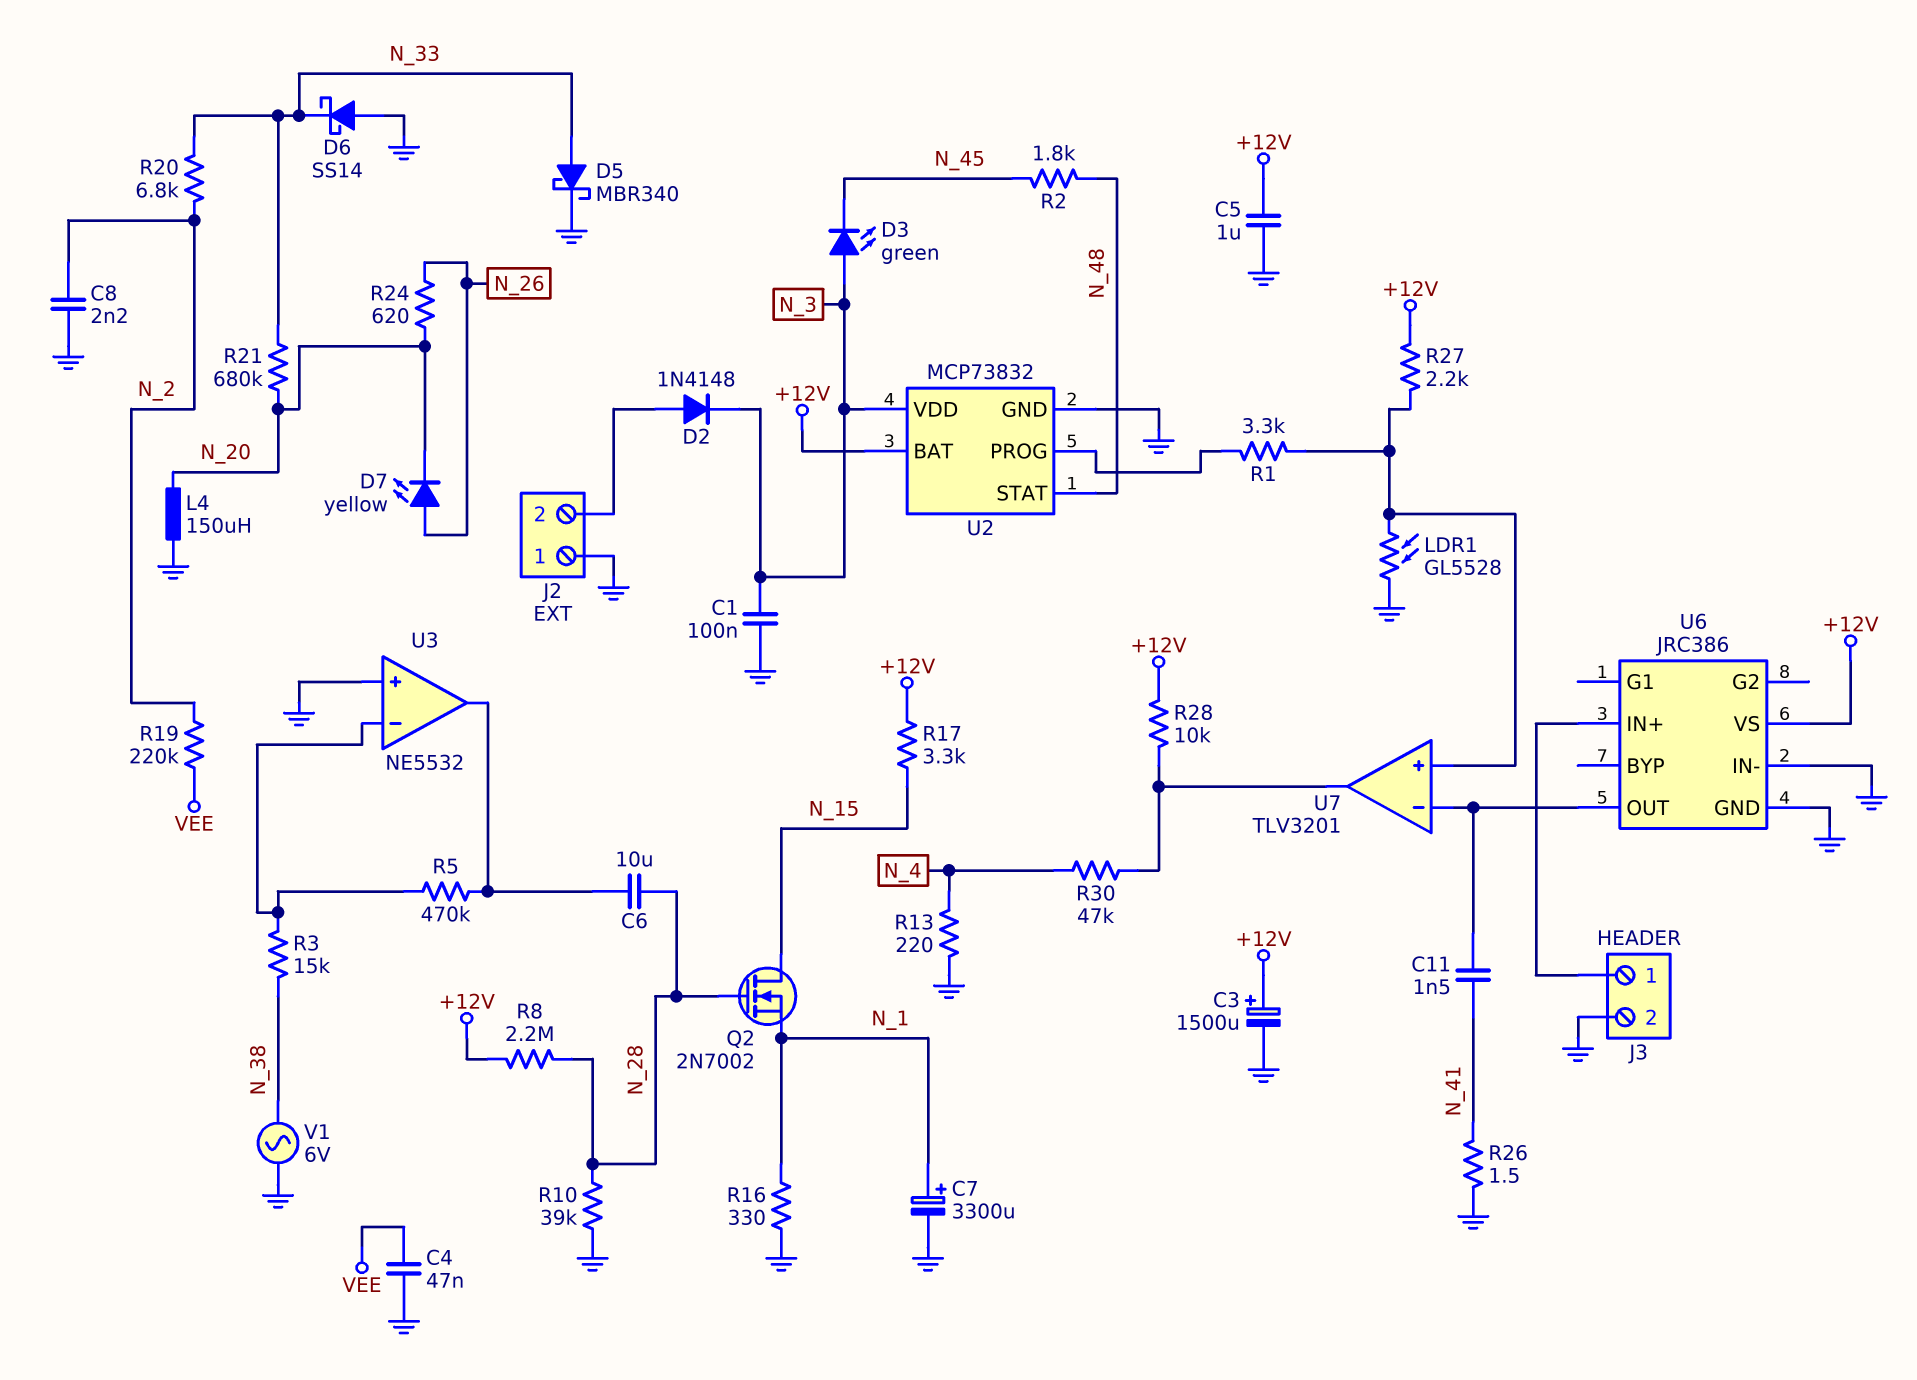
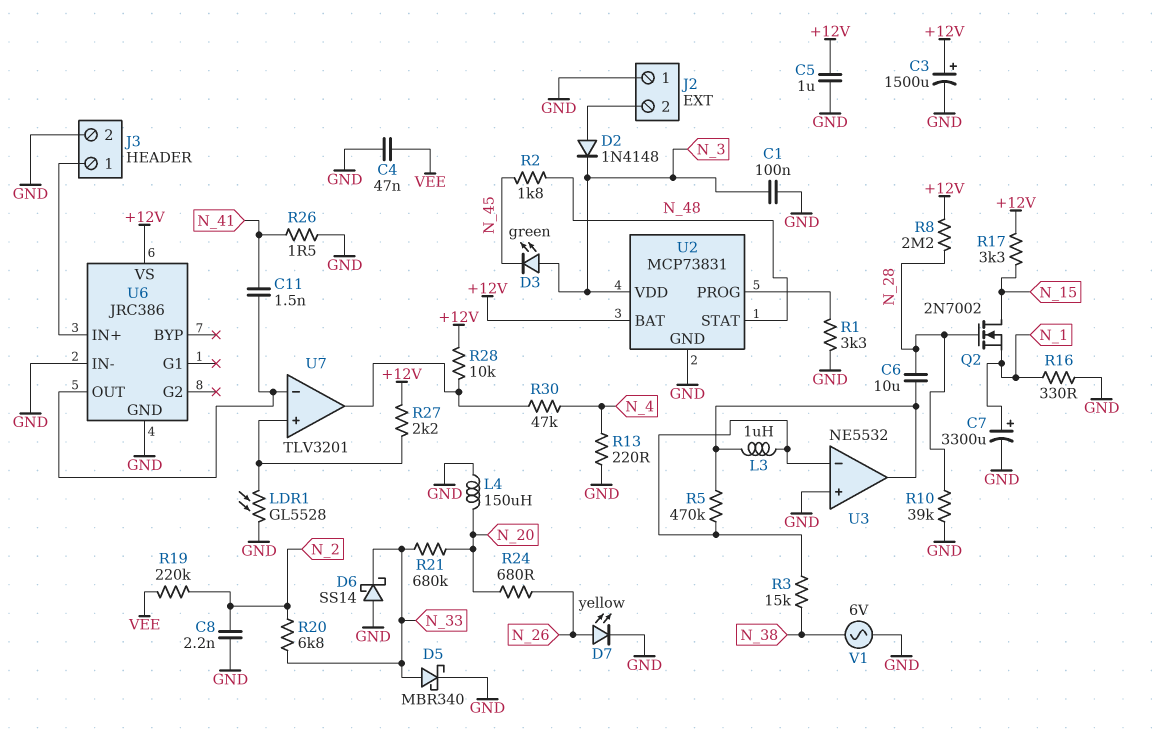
D7: LED yellow (A N_26, K N_20) -> LED yellow (A N_26, K GND)
L3: none -> 1uH (U3/in-, U3/out)
R1: 3.3k (U2/PROG, U7/in+) -> 3.3k (GND, U2/PROG)
R24: 620 (N_20, N_26) -> 680 (N_20, N_26)
U2: MCP73832 -> MCP73831

